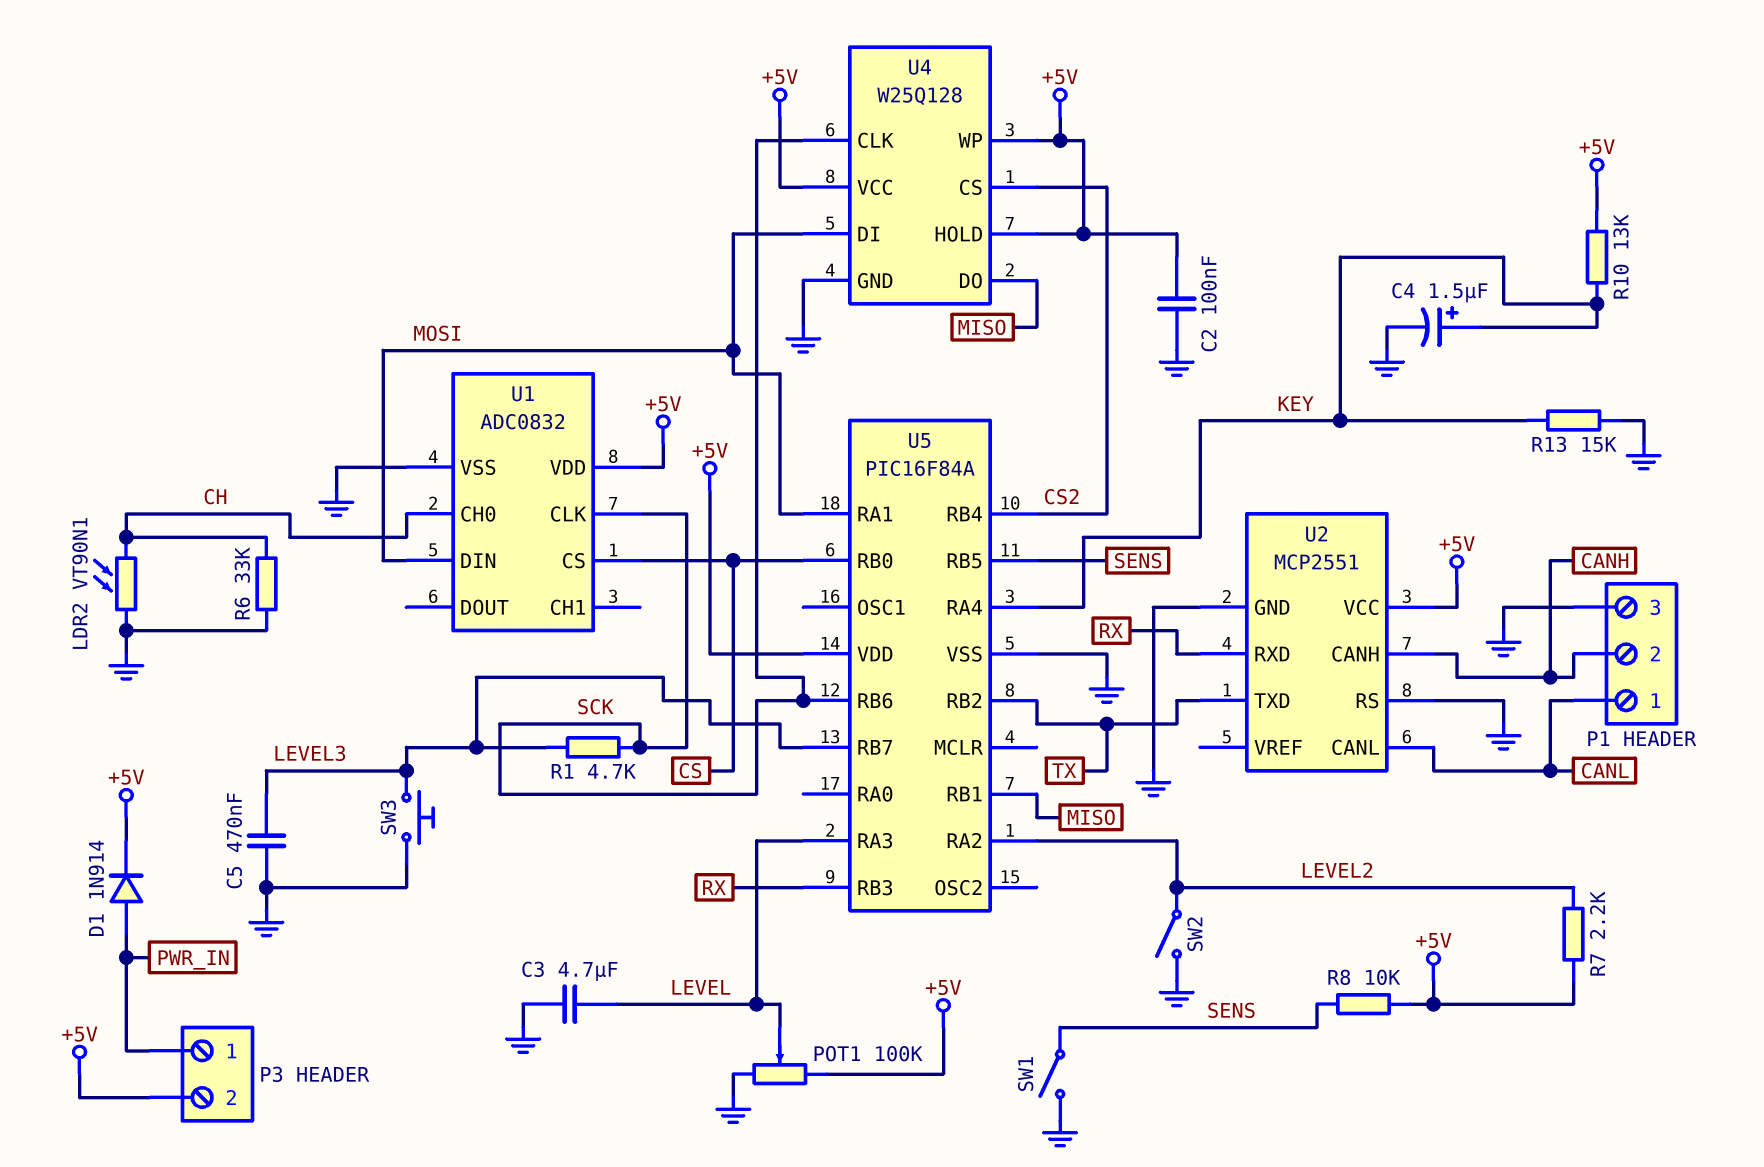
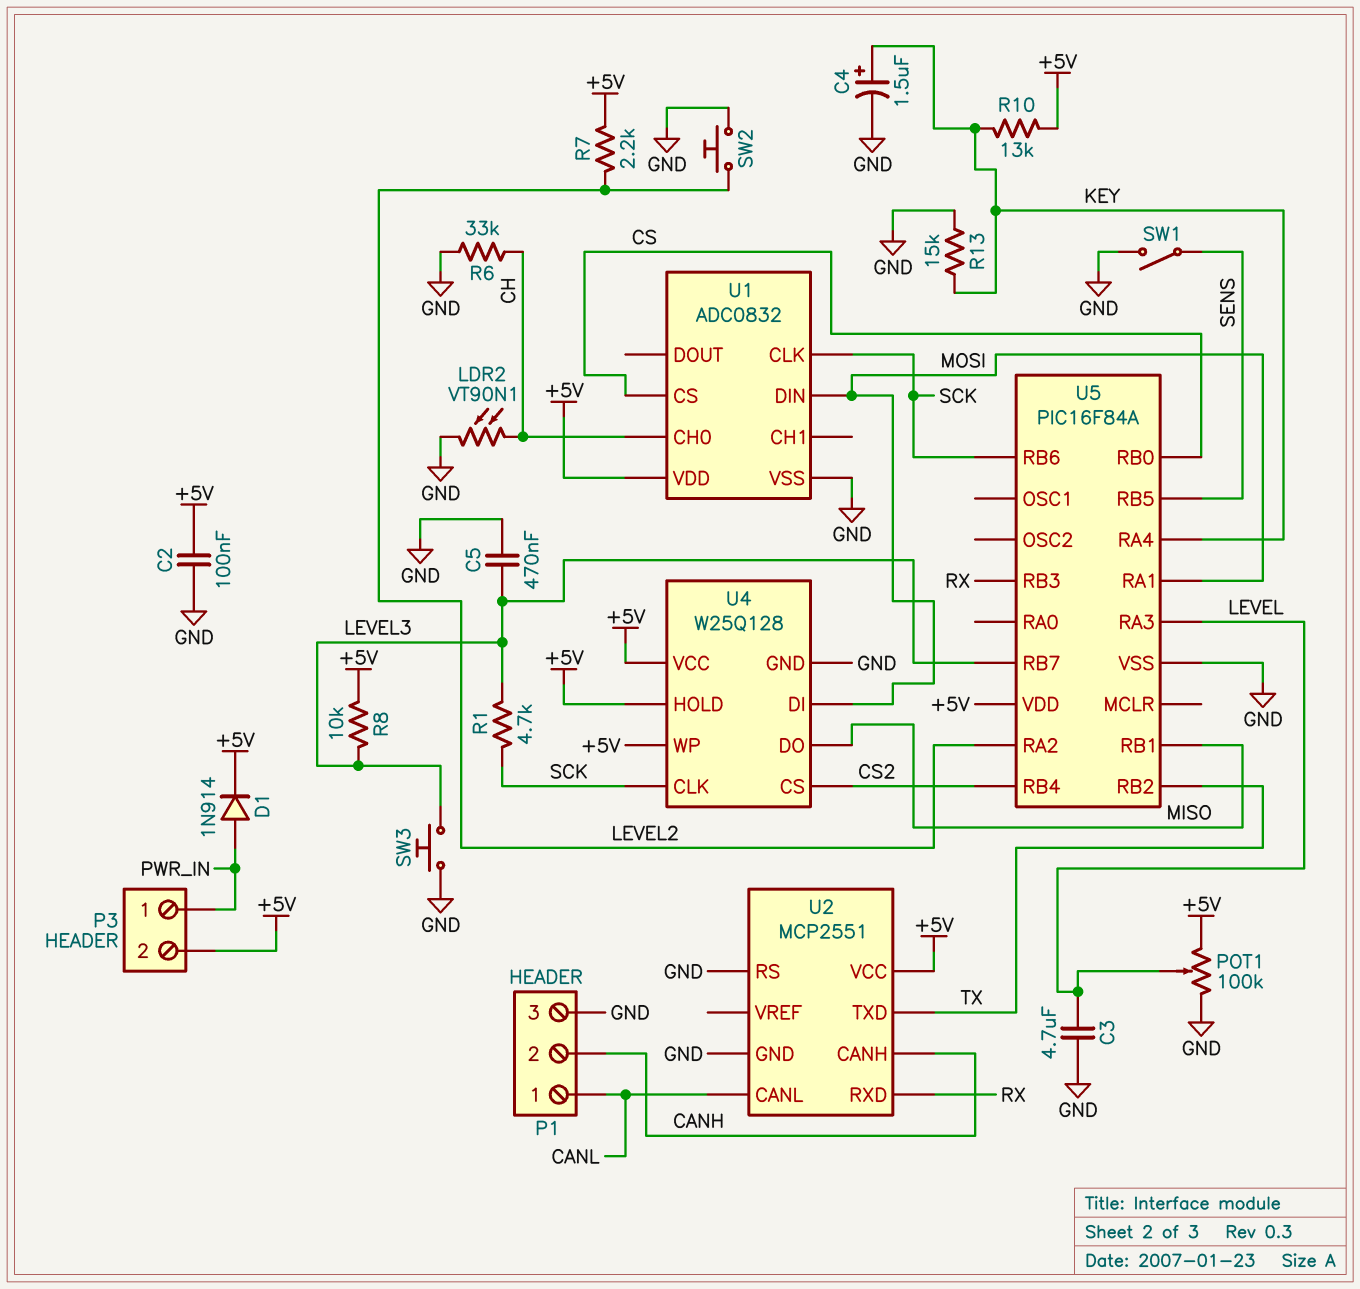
R8: 10k (+5V, SENS) -> 10k (+5V, LEVEL3)
SW2: switch (GND, LEVEL2) -> button (GND, LEVEL2)

